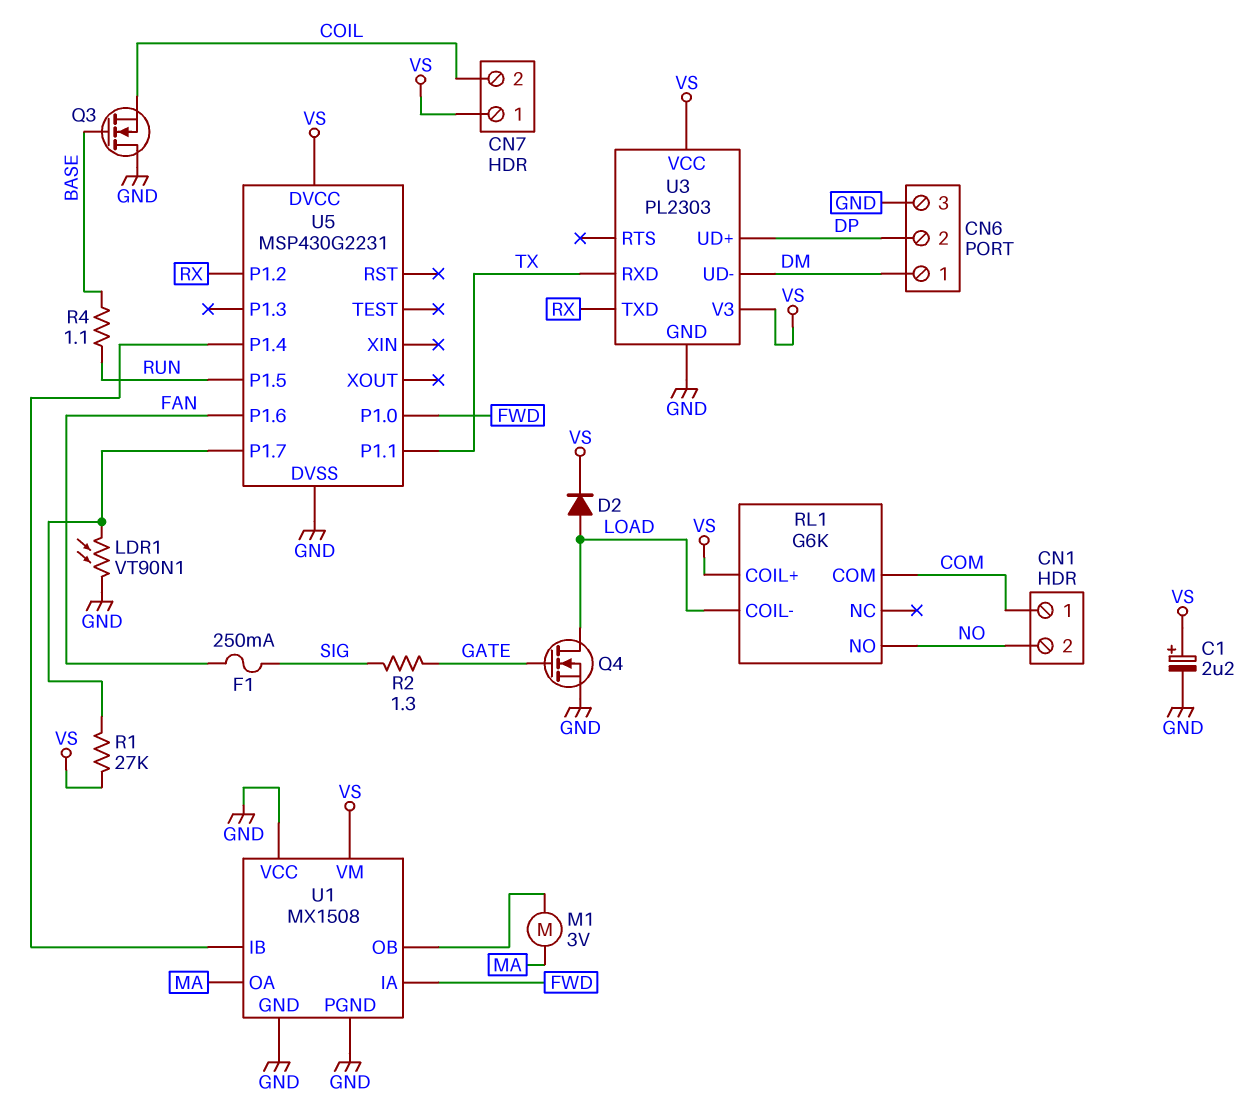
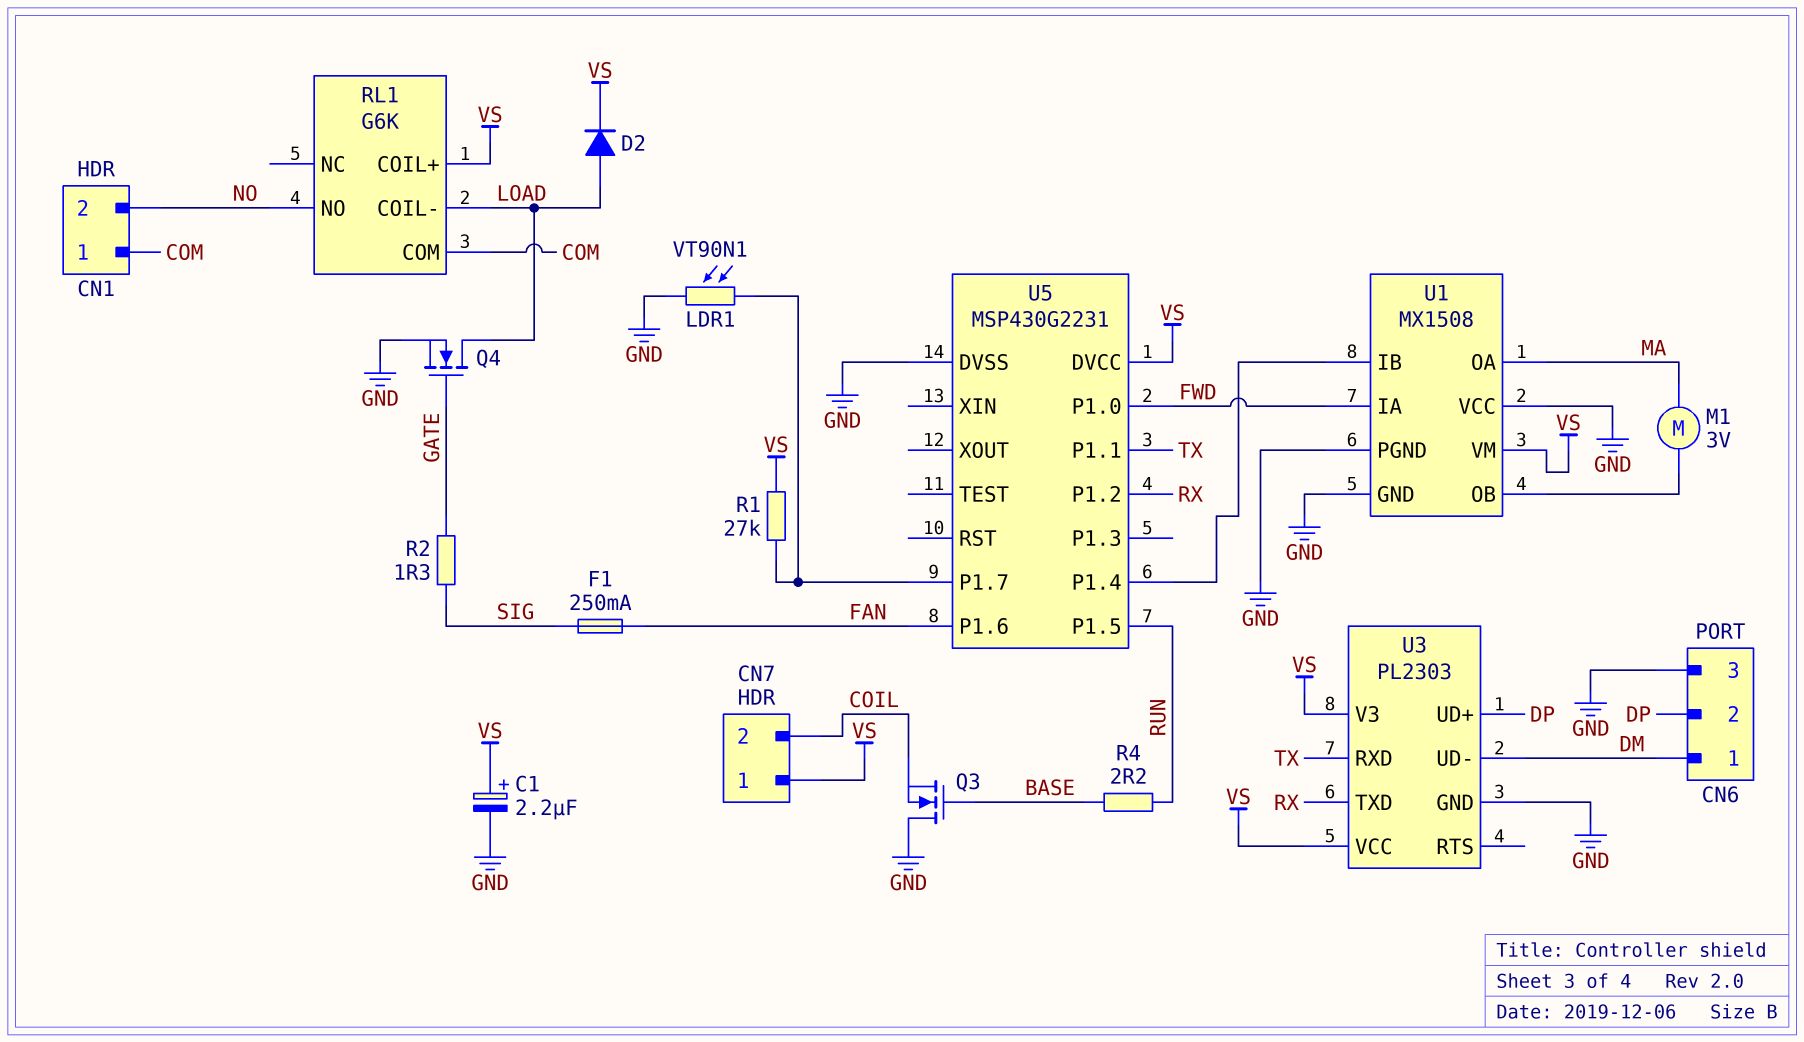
R4: 1.1 (BASE, RUN) -> 2.2 (BASE, RUN)

